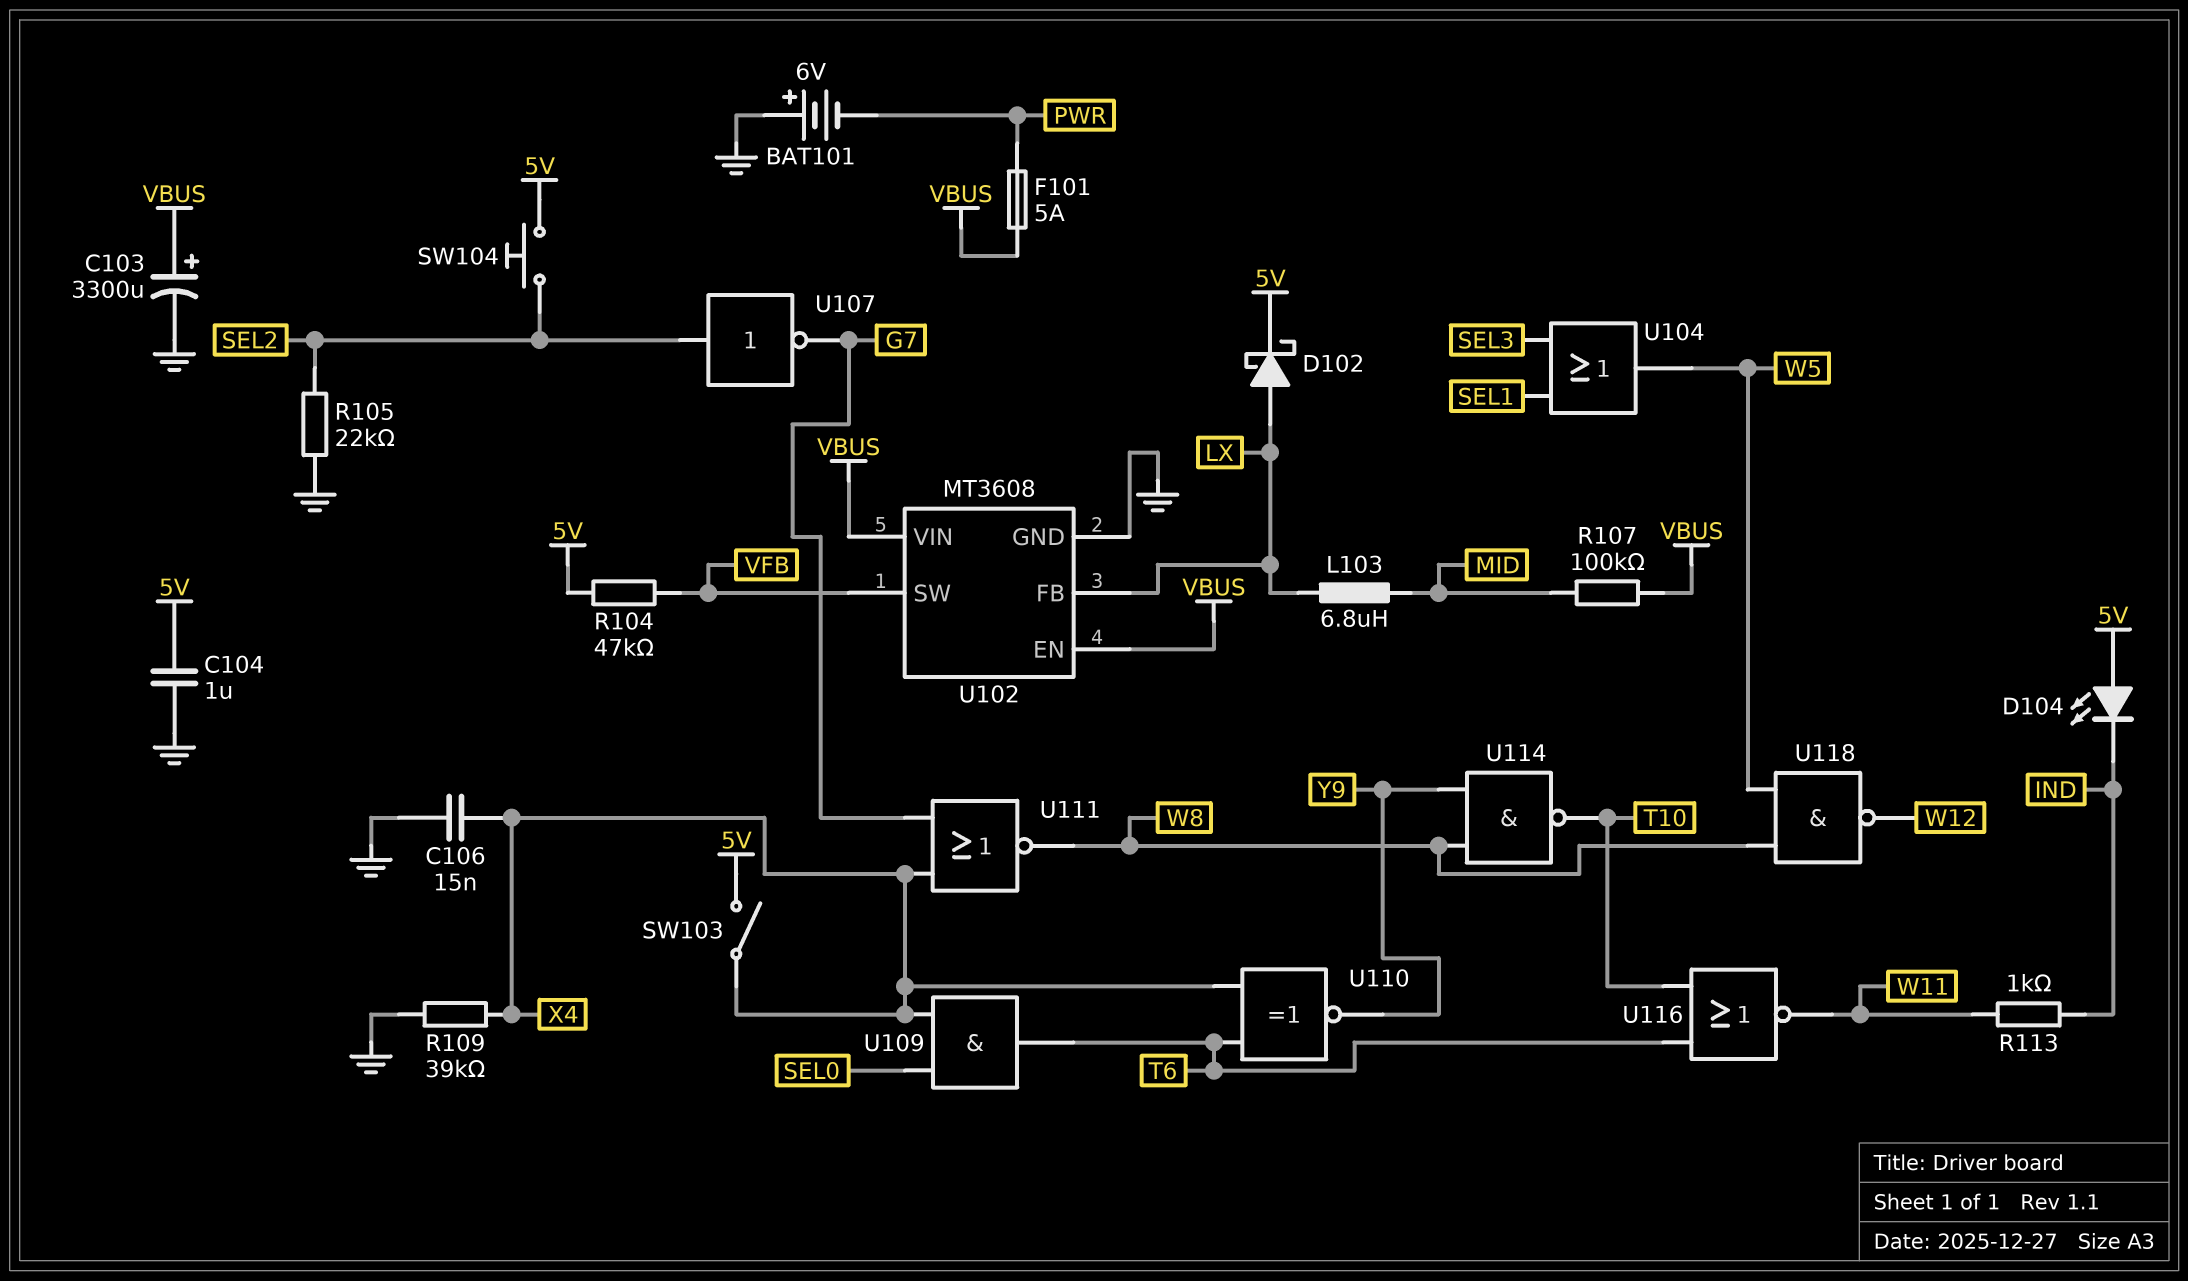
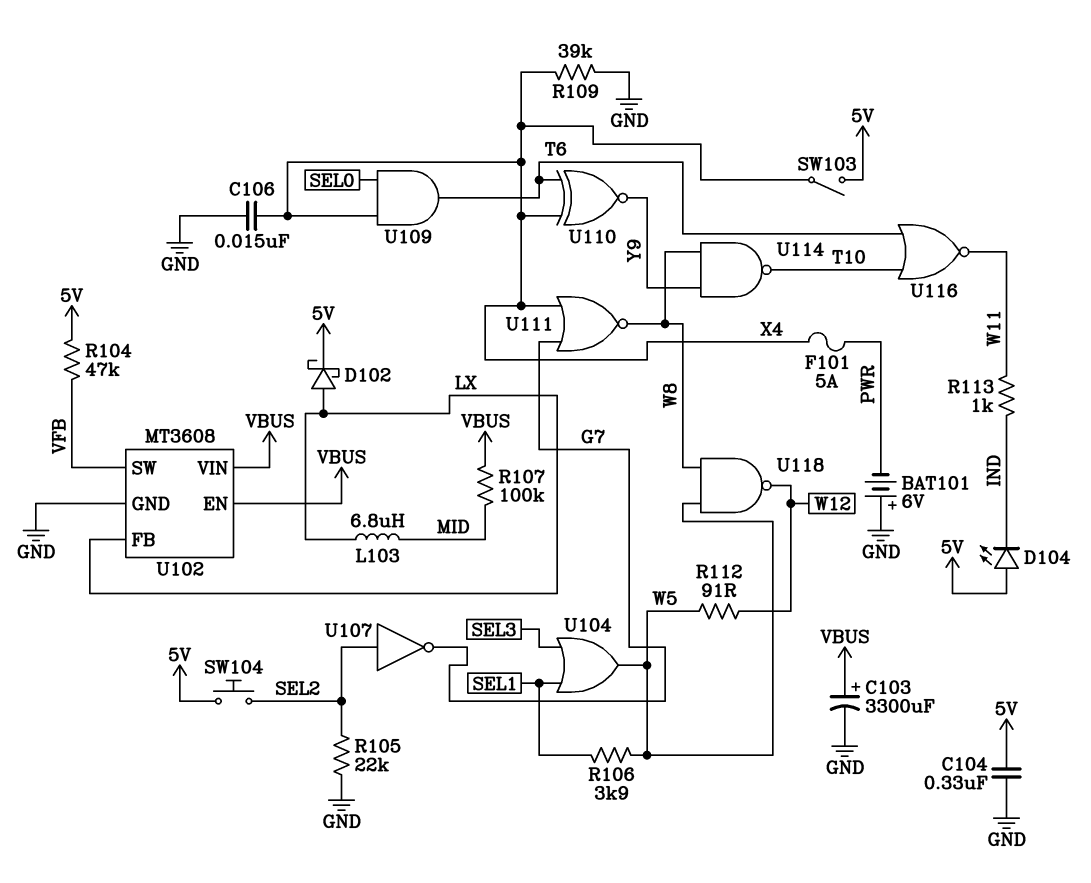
C104: 1uF (5V, GND) -> 330nF (5V, GND)
F101: 5A (PWR, VBUS) -> 5A (PWR, X4)
R106: none -> 3.9k (SEL1, W5)
R112: none -> 91 (W5, W12)

